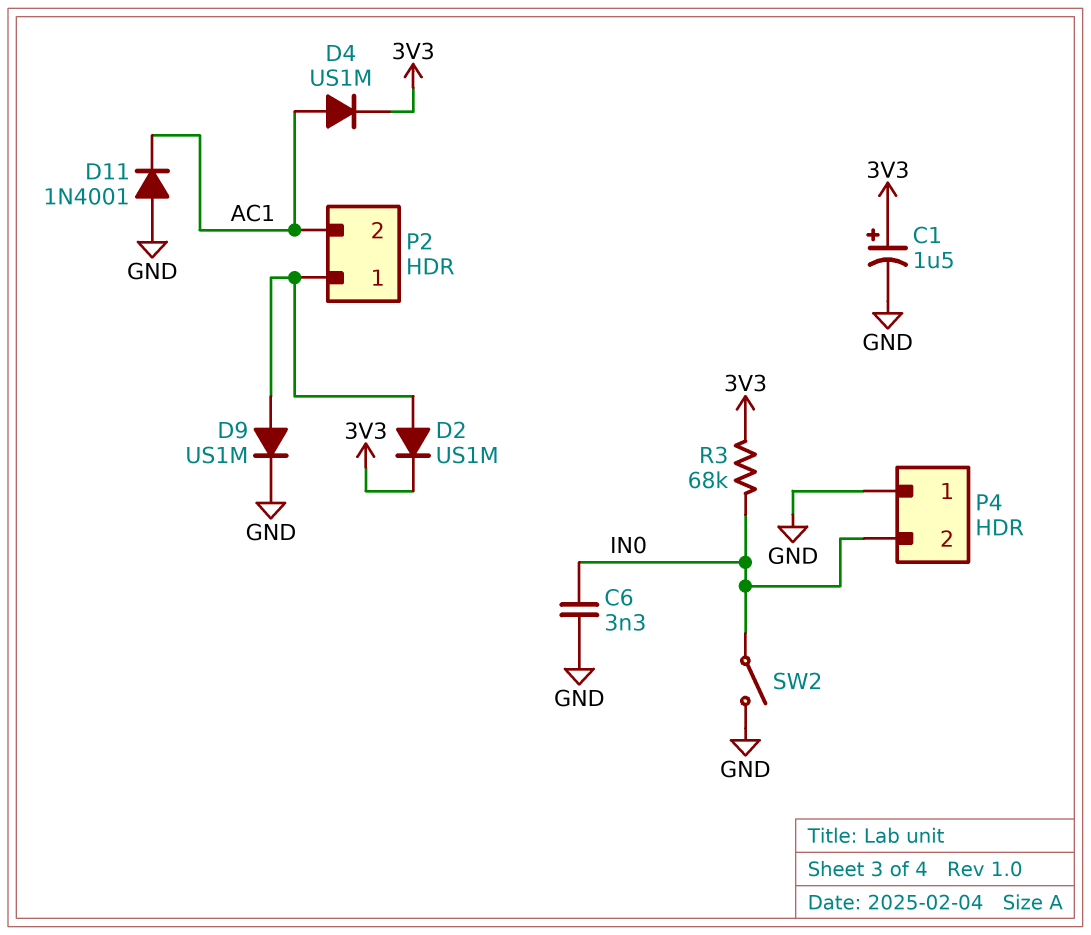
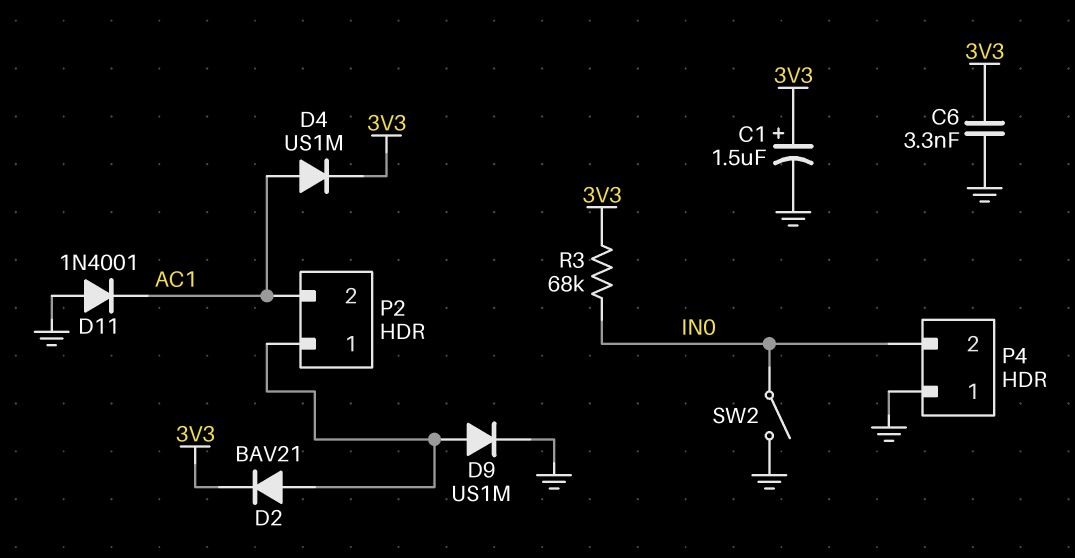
C6: 3.3nF (GND, IN0) -> 3.3nF (3V3, GND)
D2: diode US1M (A P2/1, K 3V3) -> diode BAV21 (A P2/1, K 3V3)

